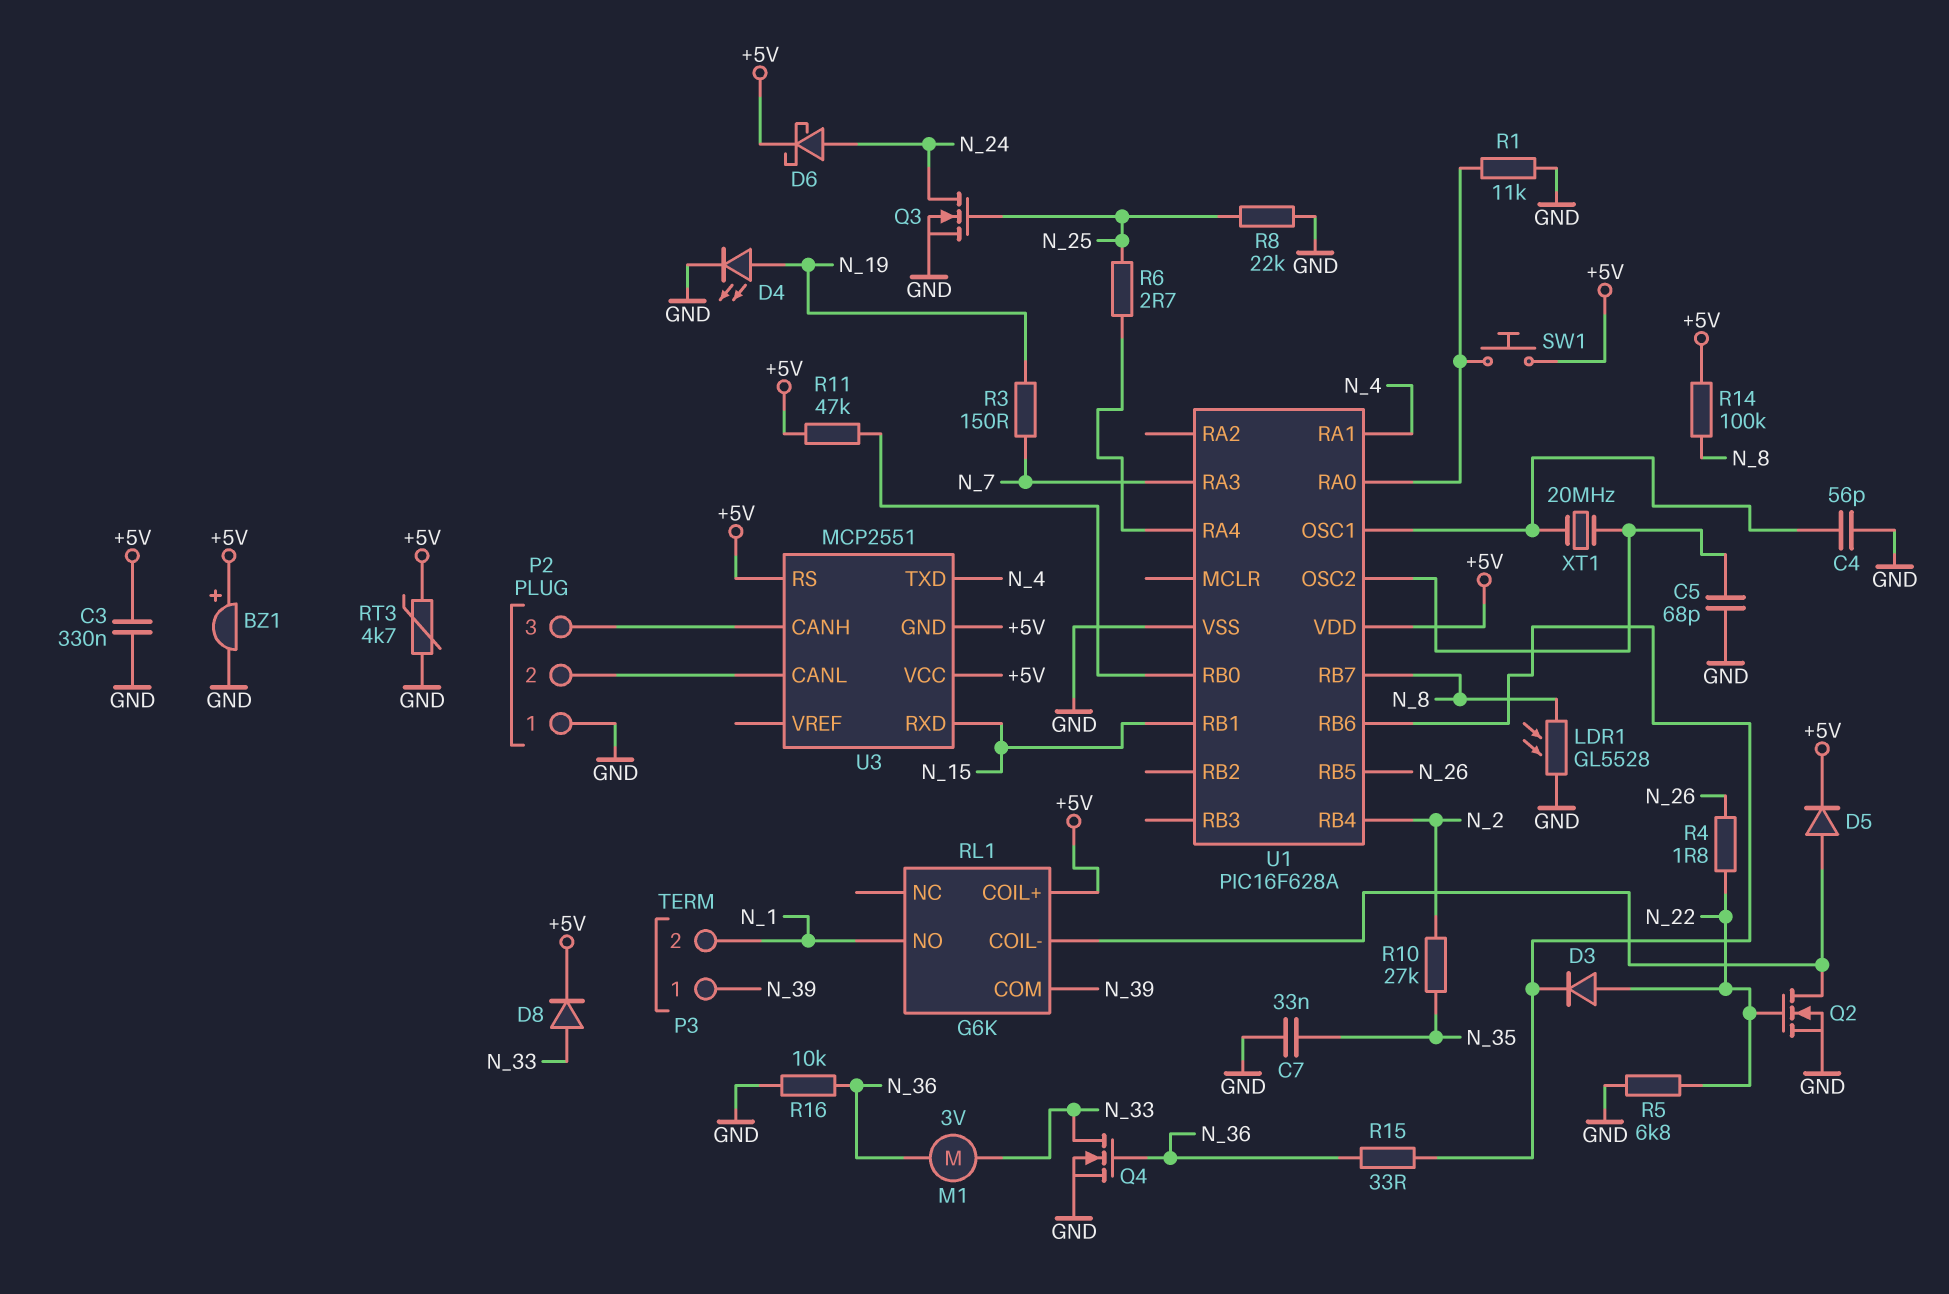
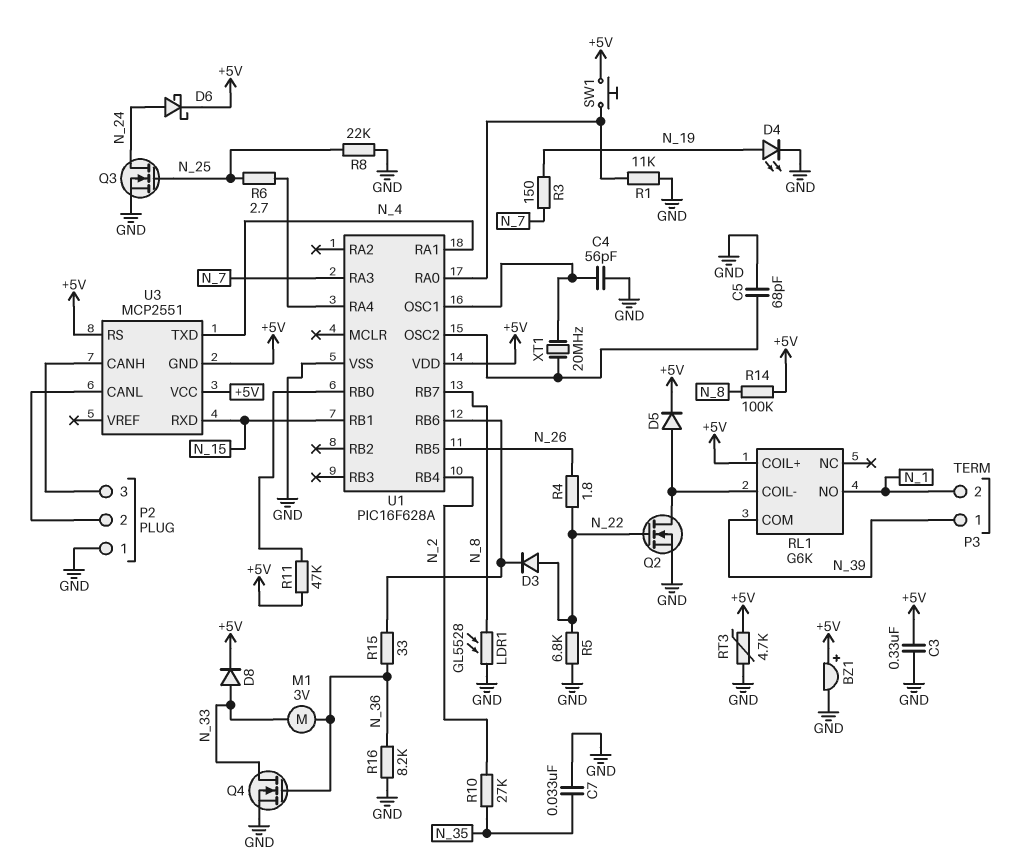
R16: 10k (GND, N_36) -> 8.2k (GND, N_36)

